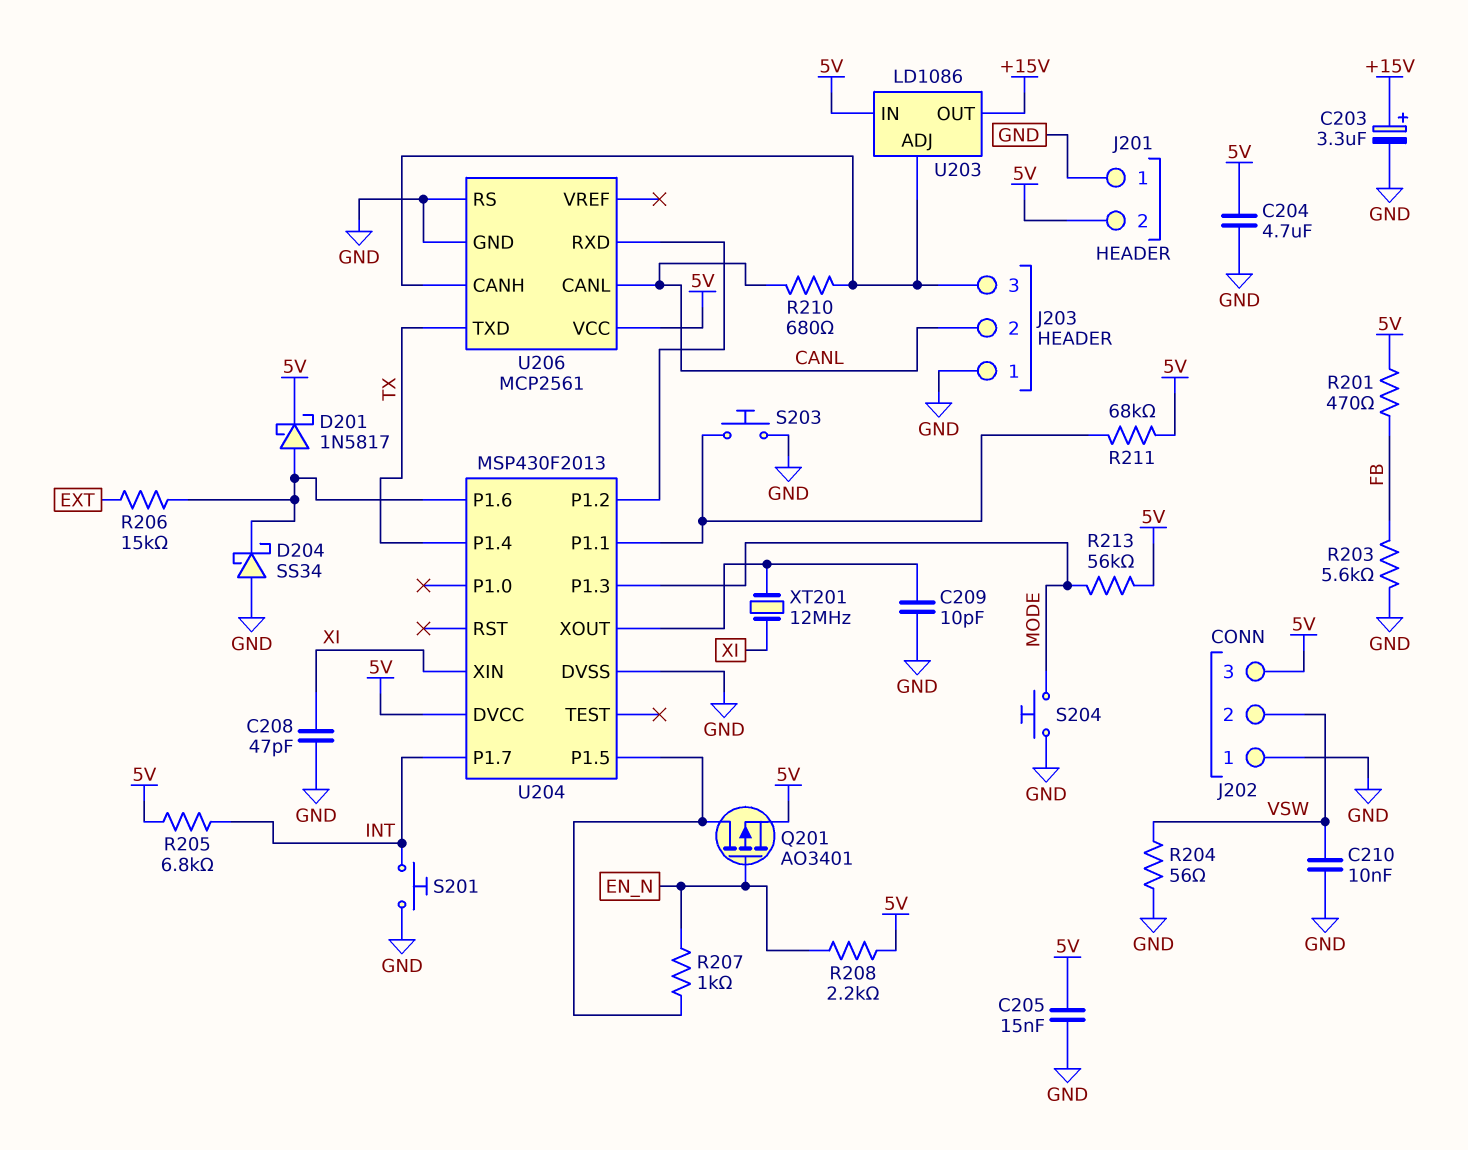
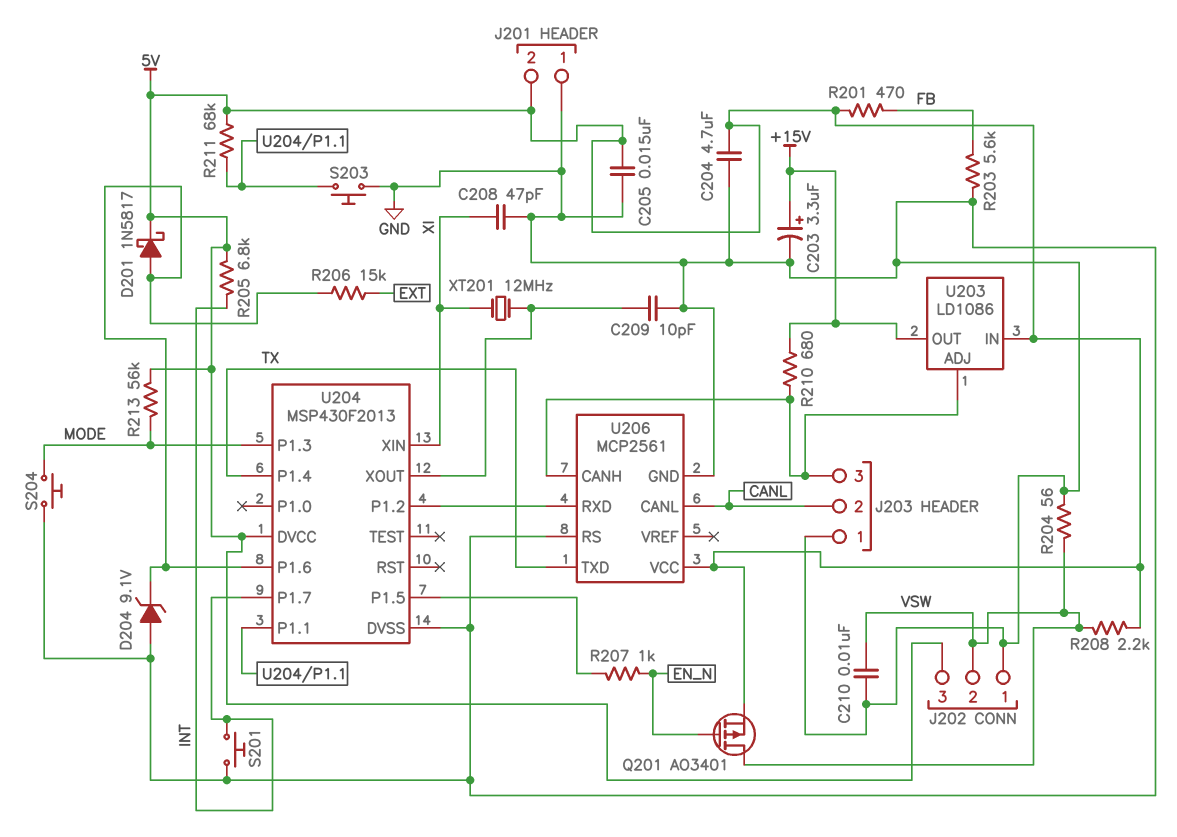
D204: schottky SS34 (A GND, K U204/P1.6) -> zener 9.1V (A GND, K U204/P1.6)
Q201: PMOS AO3401 (G EN_N, D U204/P1.5, S 5V) -> PMOS AO3401 (G EN_N, D VSW, S 5V)
R208: 2.2k (5V, EN_N) -> 2.2k (5V, VSW)
R210: 680 (CANL, J203/3) -> 680 (+15V, J203/3)

